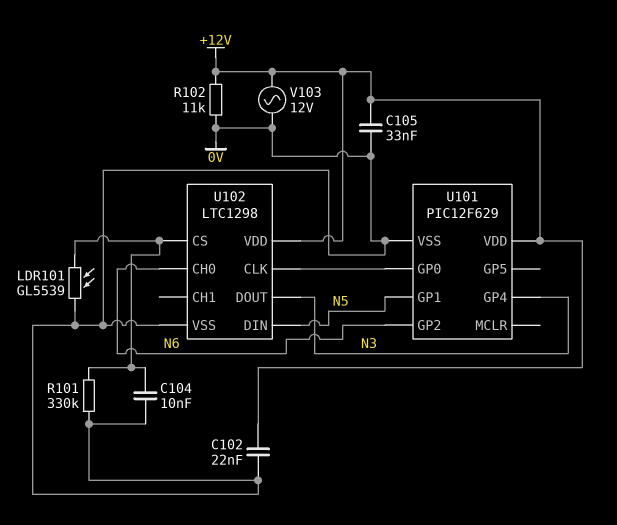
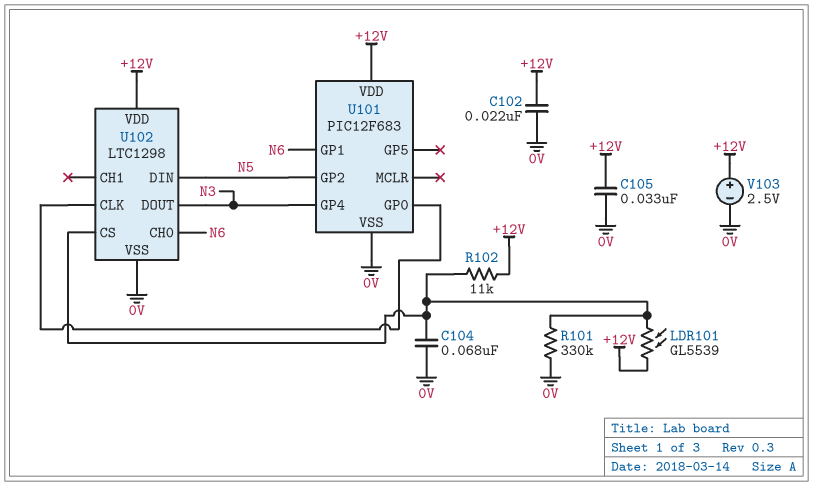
C104: 10nF (0V, U102/CS) -> 68nF (0V, U102/CS)
LDR101: GL5539 (0V, U102/CS) -> GL5539 (+12V, U102/CS)
R102: 11k (+12V, 0V) -> 11k (+12V, U102/CS)
U101: PIC12F629 -> PIC12F683
U101 pin GP1: N5 -> N6
U101 pin GP2: N6 -> N5
V103: AC 12V (+12V, 0V) -> 2.5V (plus +12V, minus 0V)

